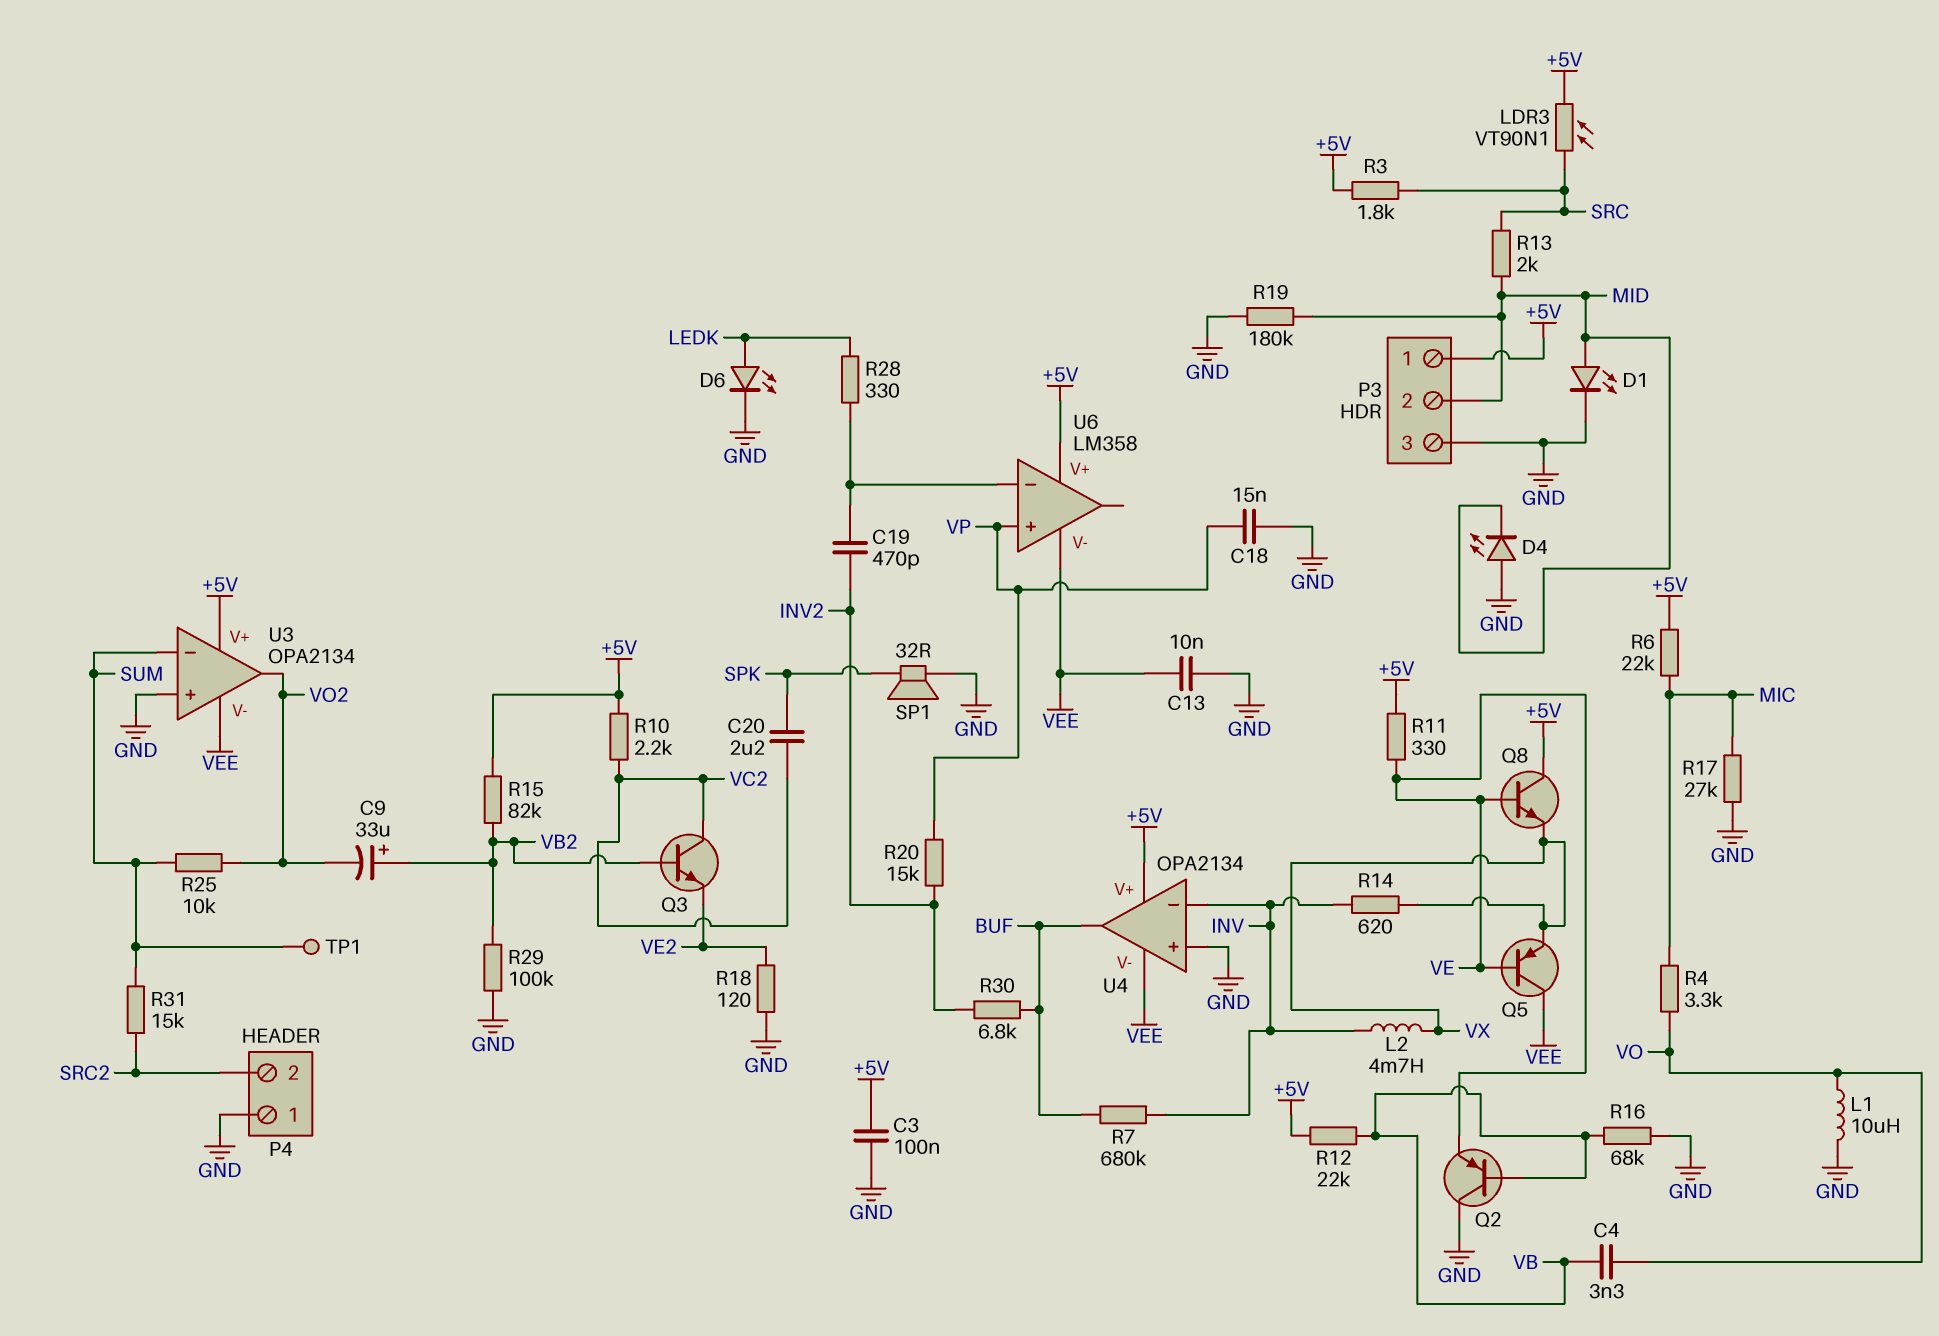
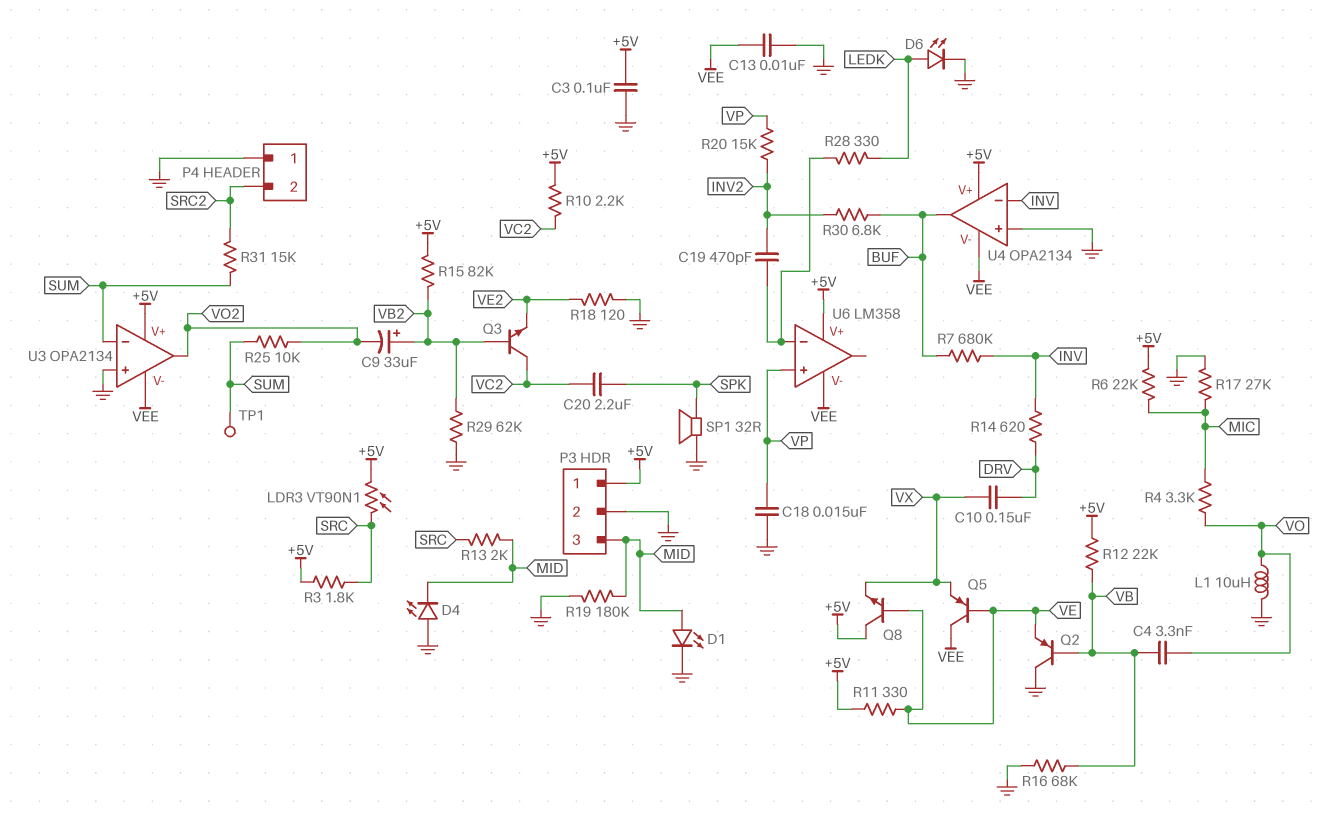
C10: none -> 150nF (DRV, VX)
L2: 4.7mH (INV, VX) -> none
P3 pin 2: MID -> GND
P3 pin 3: GND -> MID
R14: 620 (INV, VX) -> 620 (DRV, INV)
R29: 100k (GND, VB2) -> 62k (GND, VB2)

